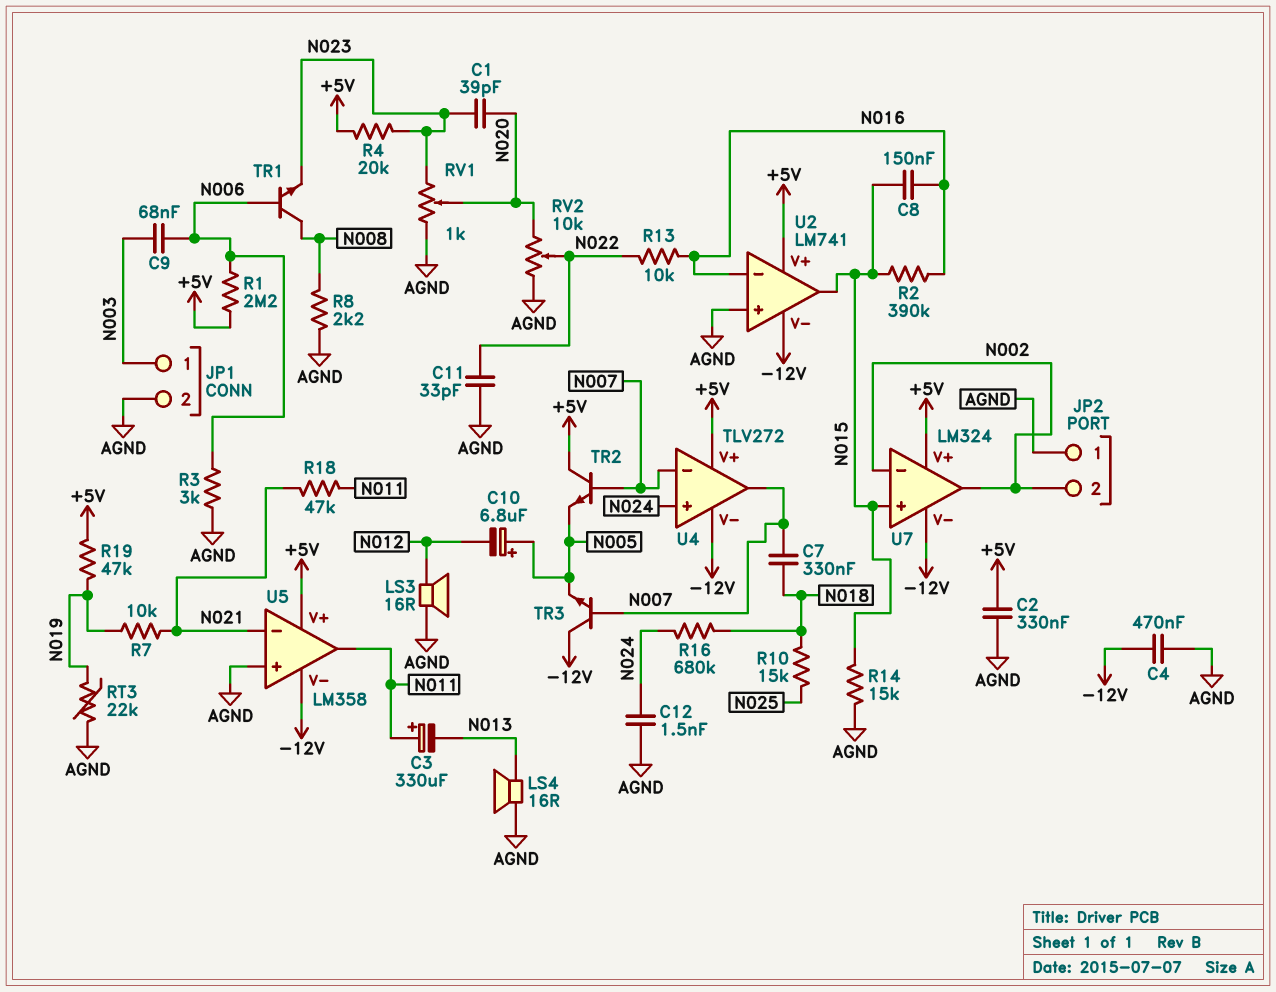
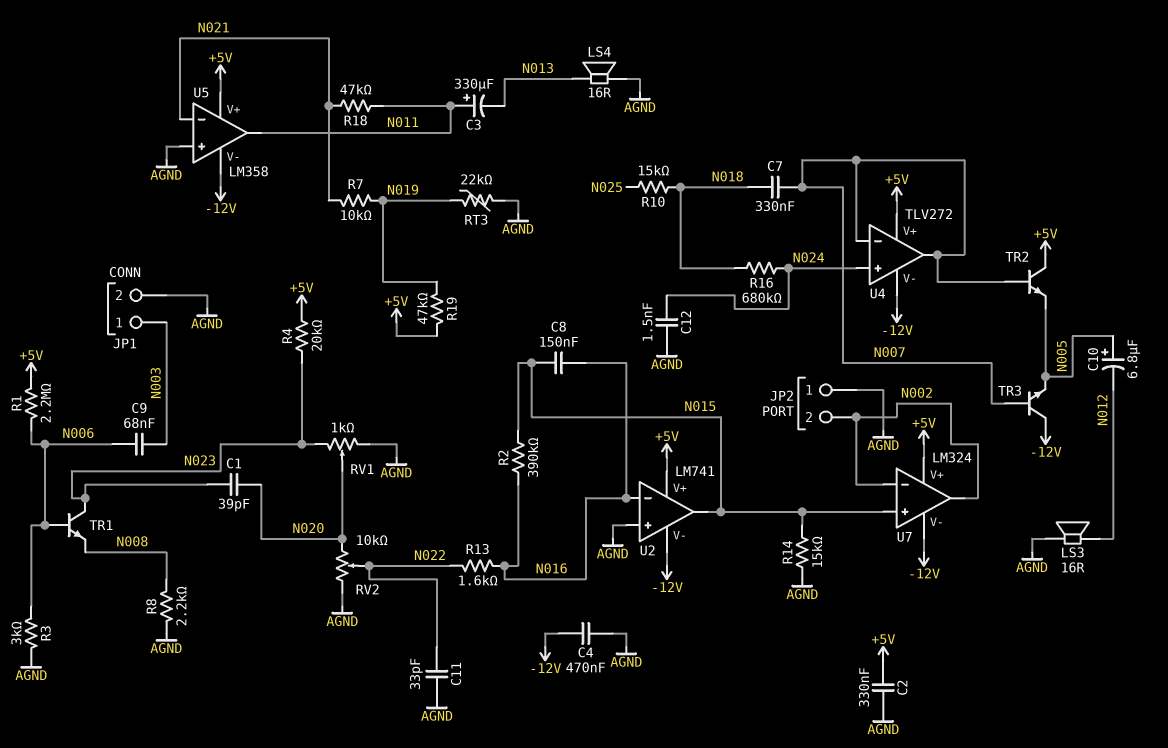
R13: 10k (N016, N022) -> 1.6k (N016, N022)
TR1: NPN (B N006, C N008, E N023) -> NPN (B N006, C N023, E N008)

